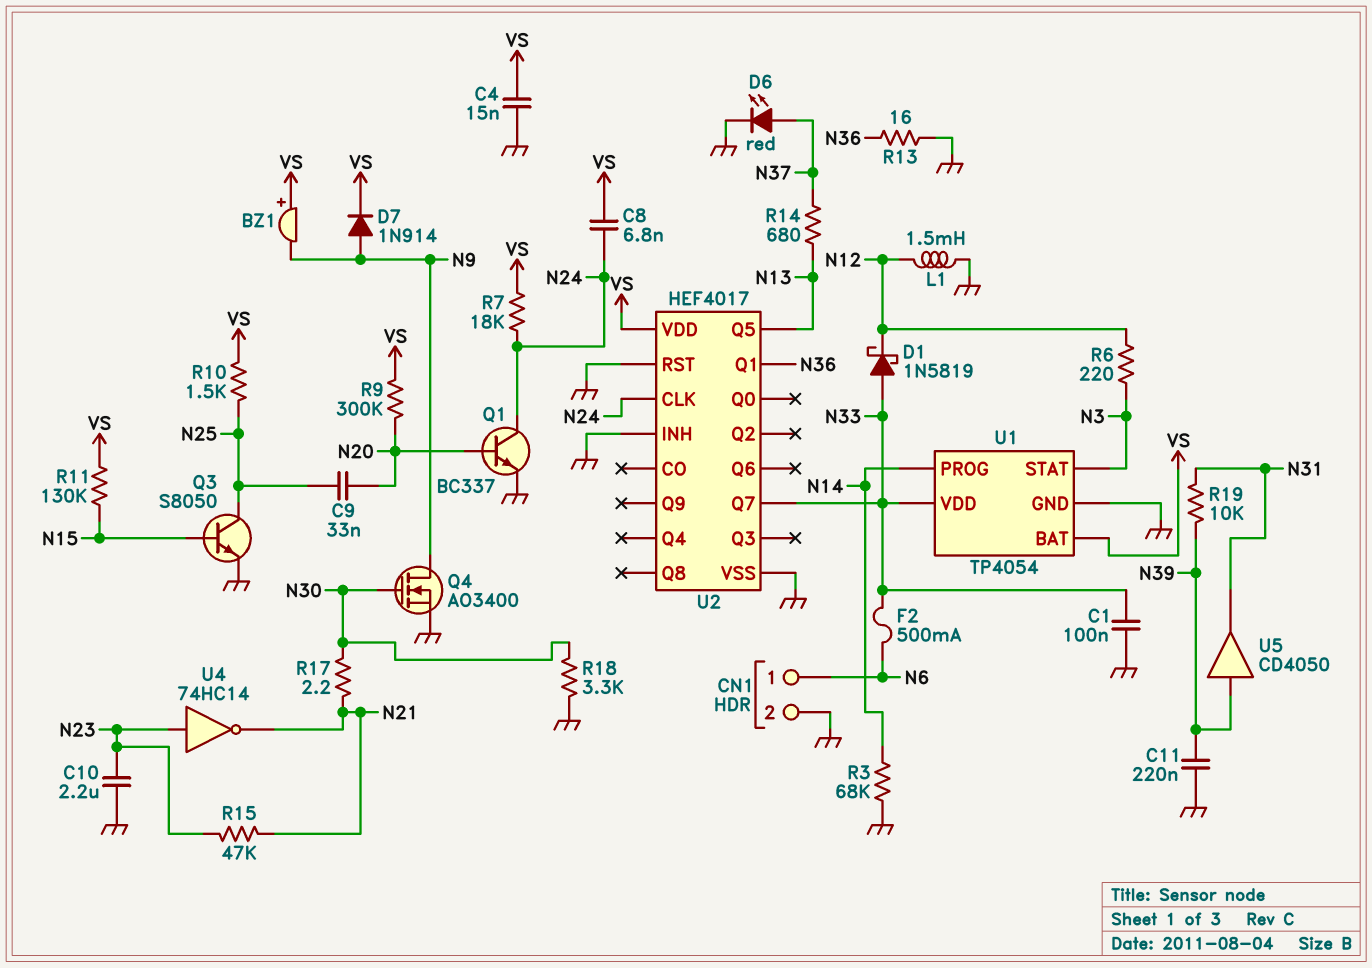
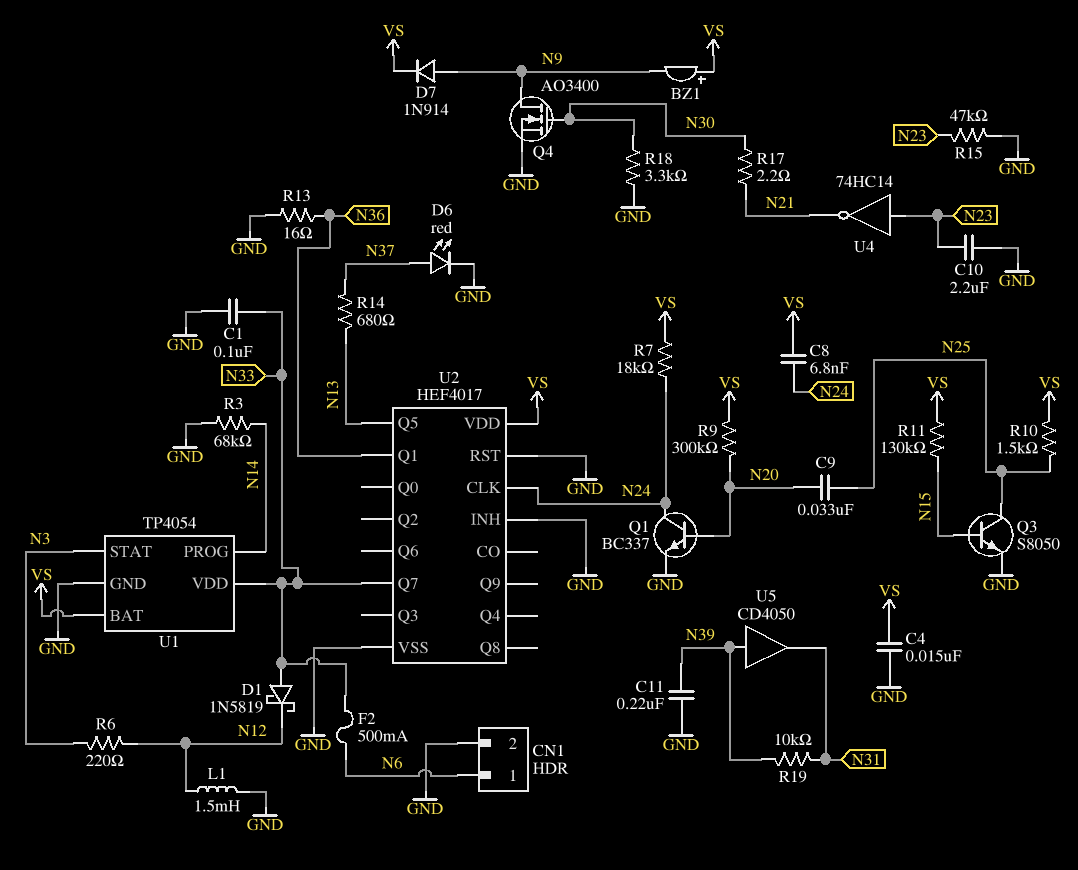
R15: 47k (N21, N23) -> 47k (GND, N23)

